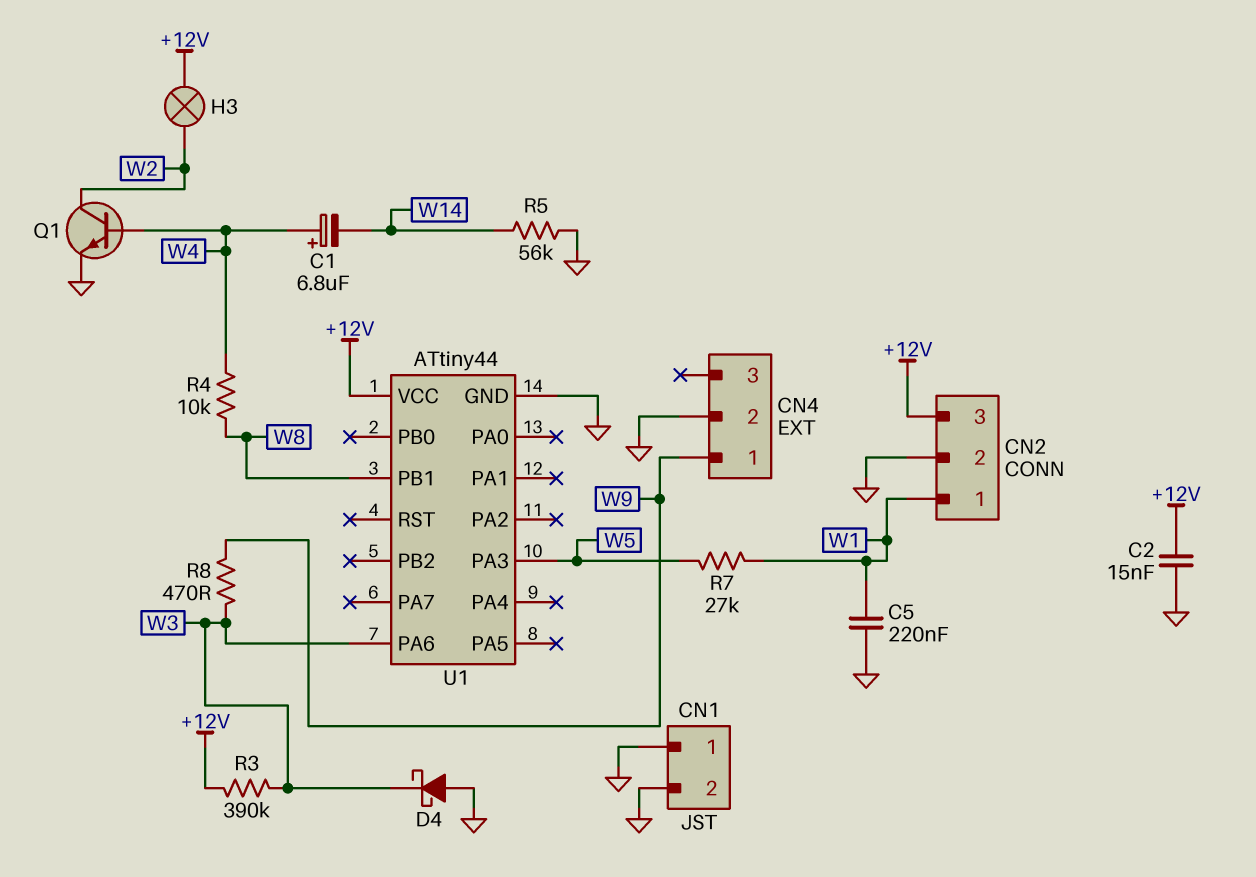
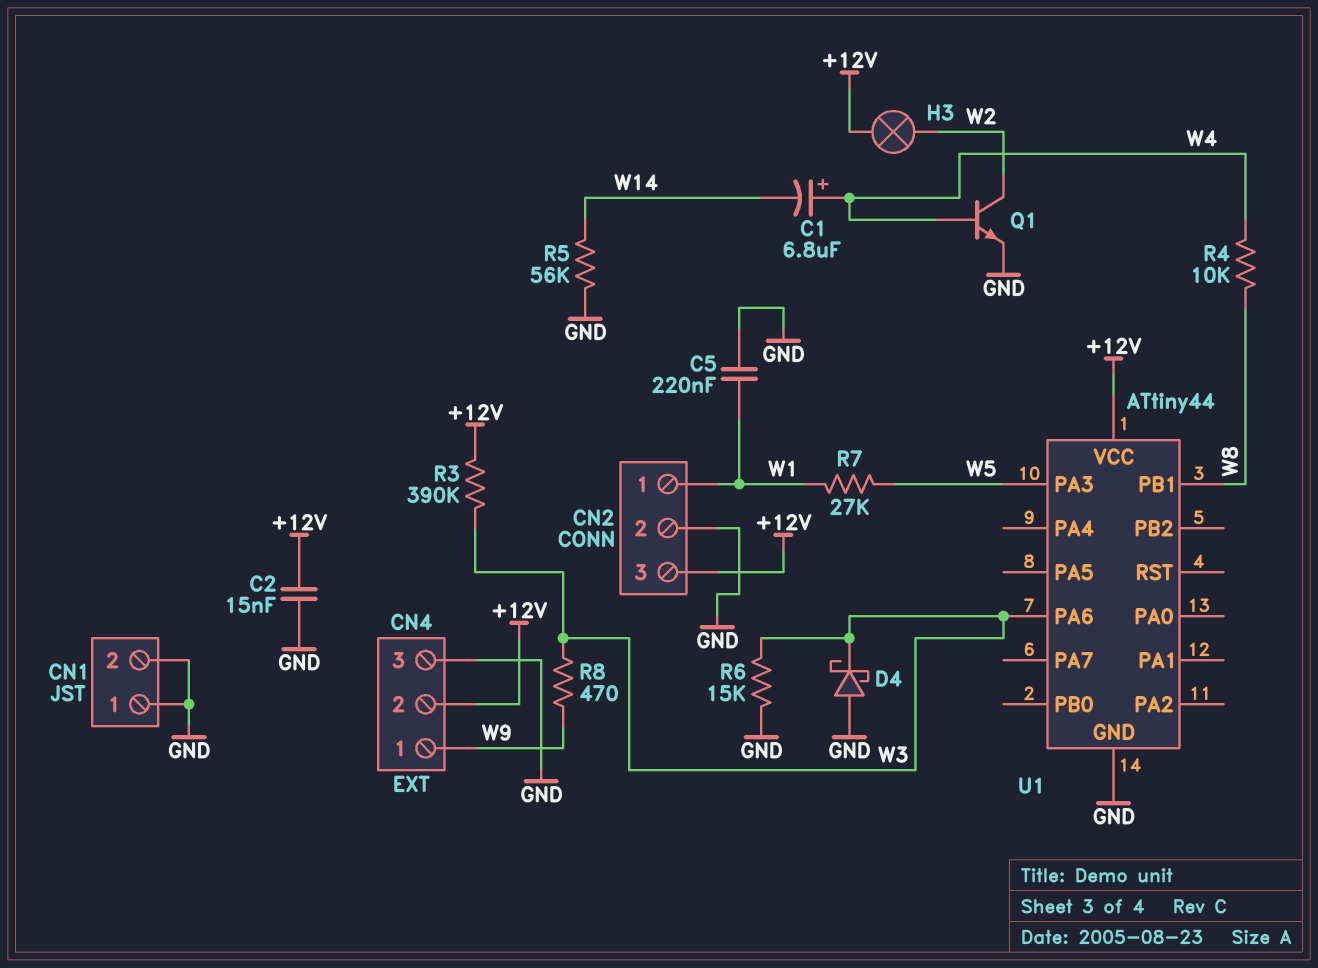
CN4 pin 2: GND -> +12V
CN4 pin 3: none -> GND
R6: none -> 15k (GND, W3)

